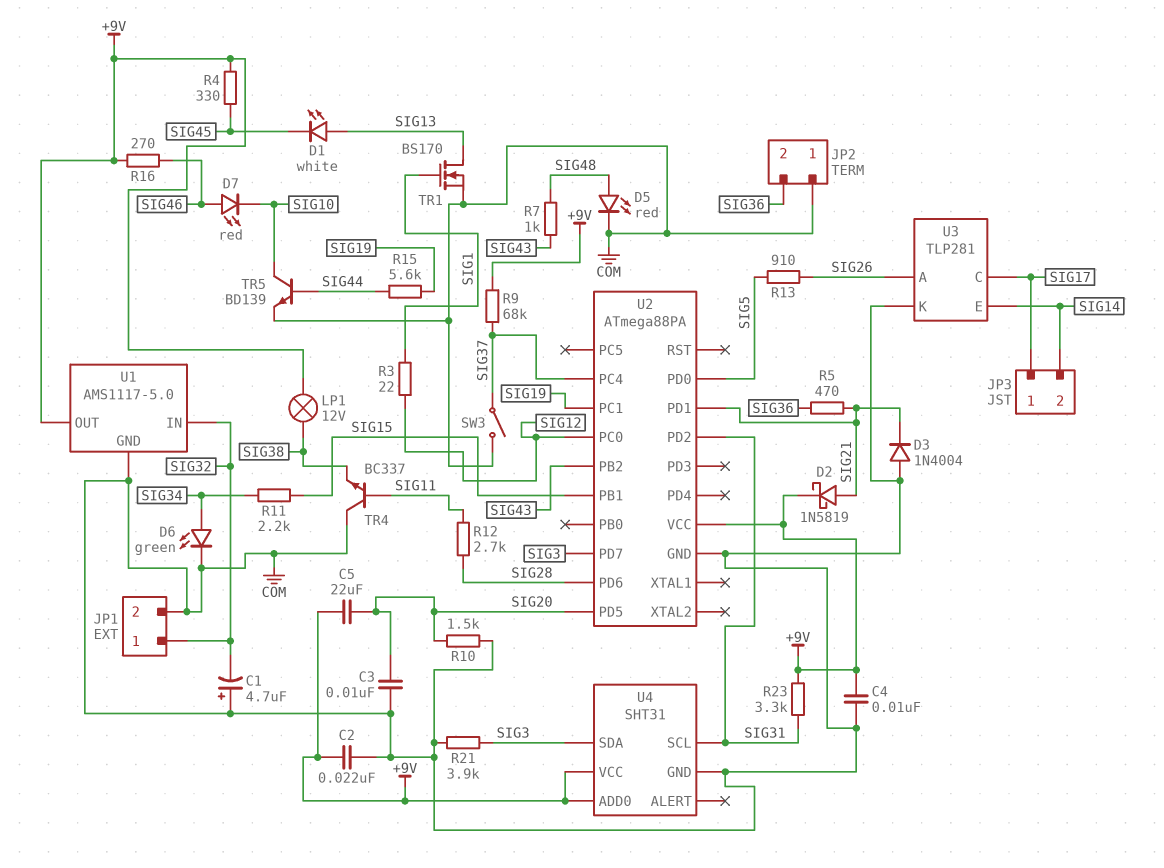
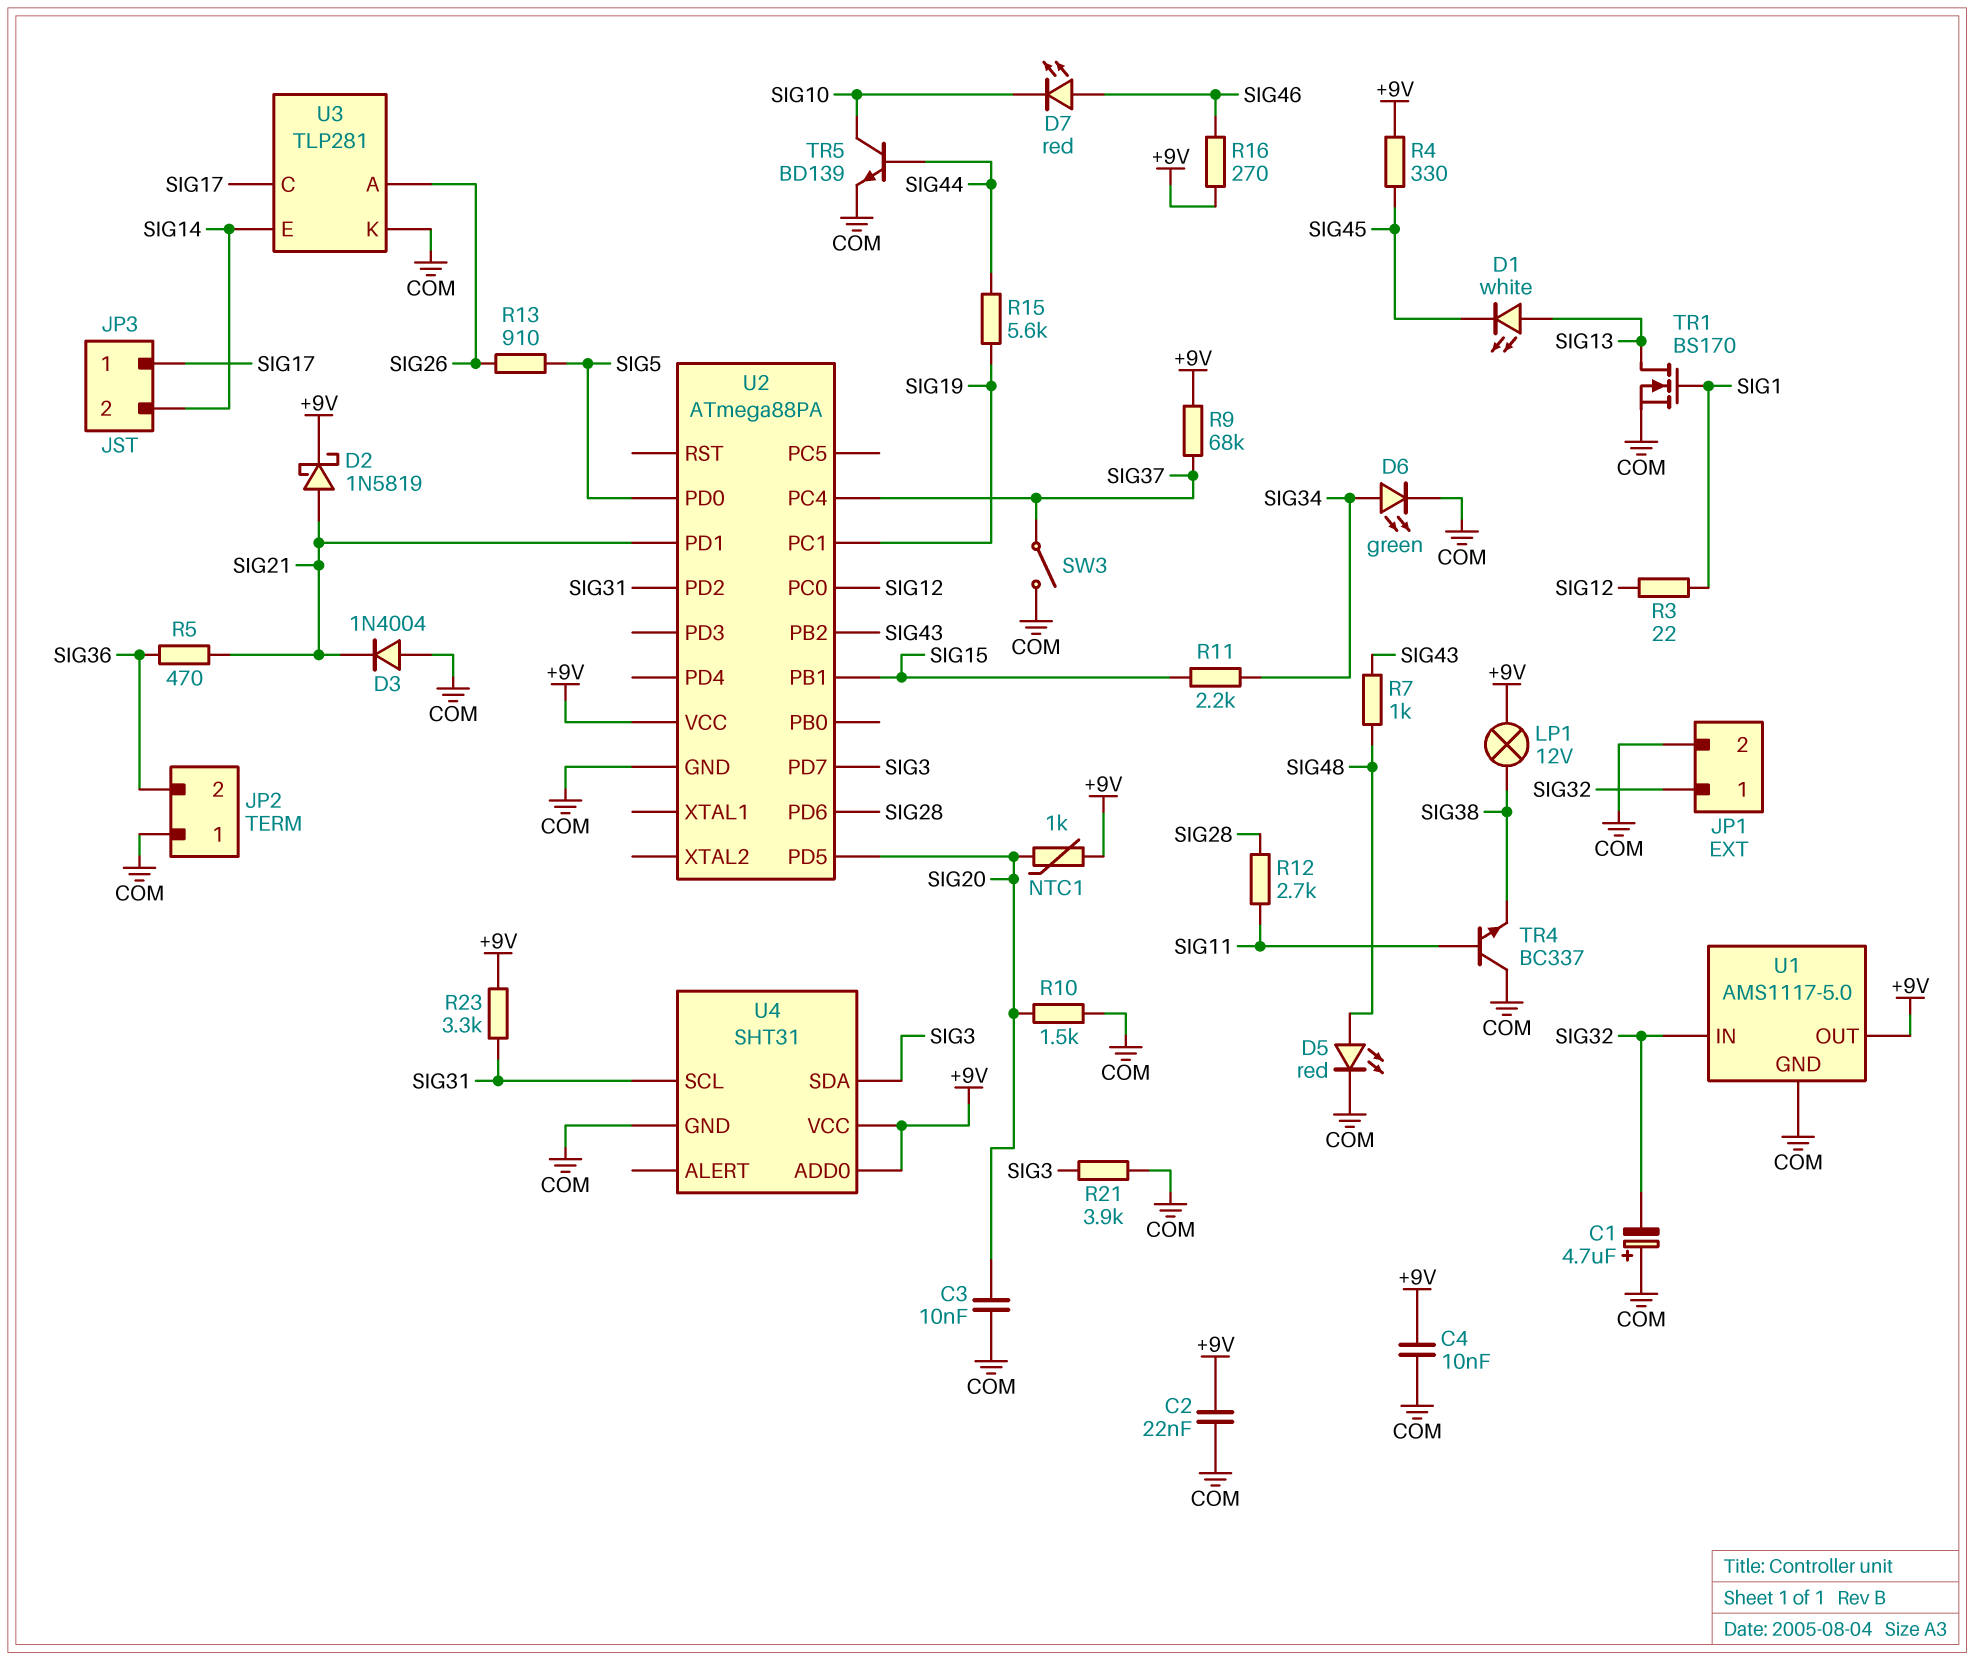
C5: 22uF (+9V, SIG20) -> none
NTC1: none -> 1k (+9V, SIG20)

